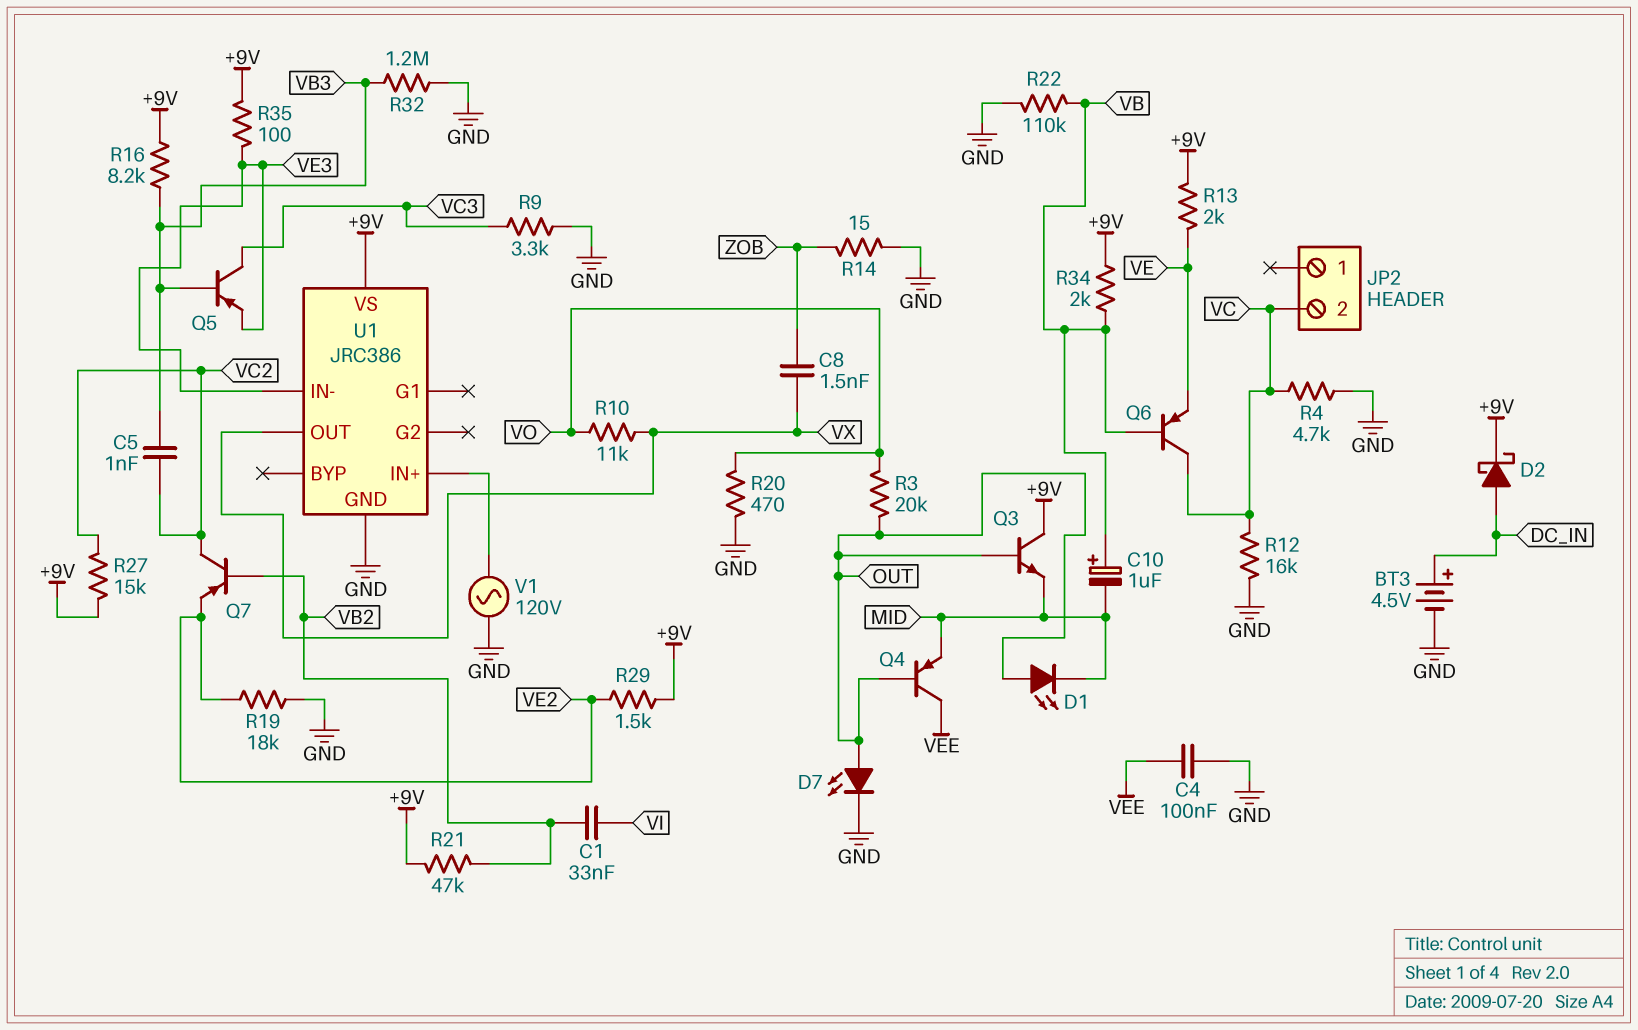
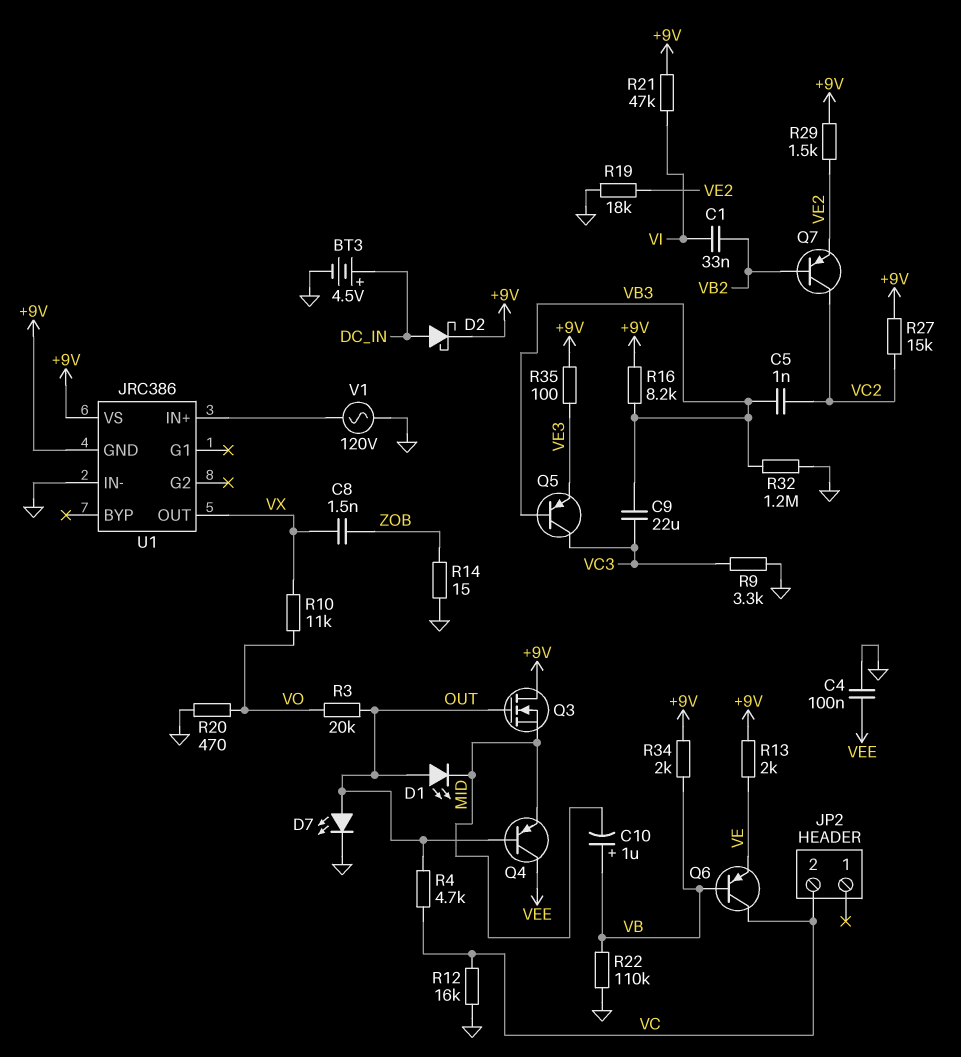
C9: none -> 22uF (VB3, VC3)
Q3: NPN (B OUT, C +9V, E MID) -> NMOS (G OUT, D +9V, S MID)
R4: 4.7k (GND, VC) -> 4.7k (OUT, VC)
R21: 47k (+9V, VB2) -> 47k (+9V, VI)
U1 pin GND: GND -> +9V
U1 pin IN-: VE3 -> GND

